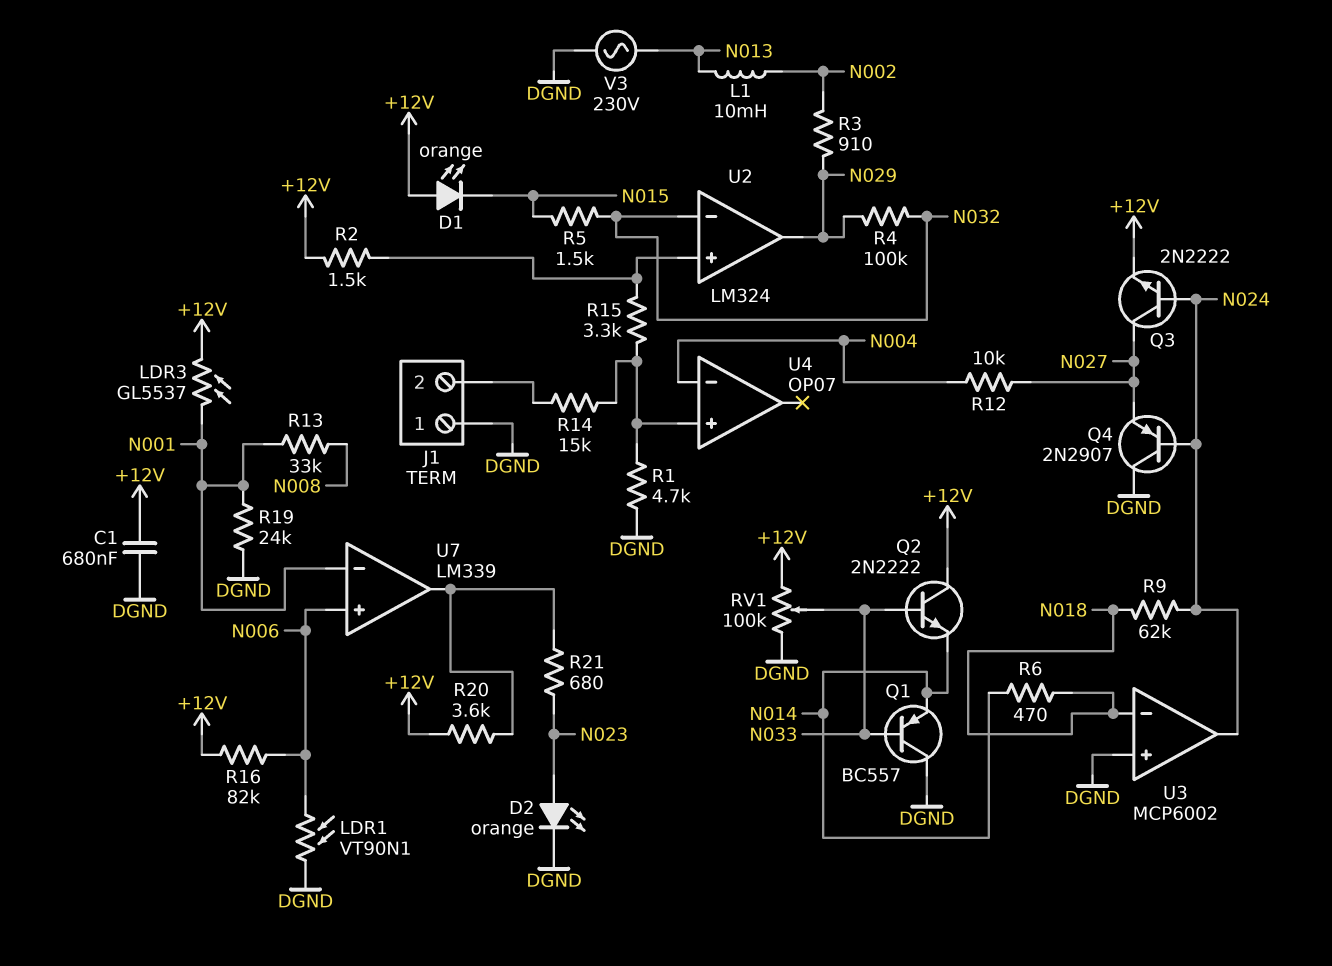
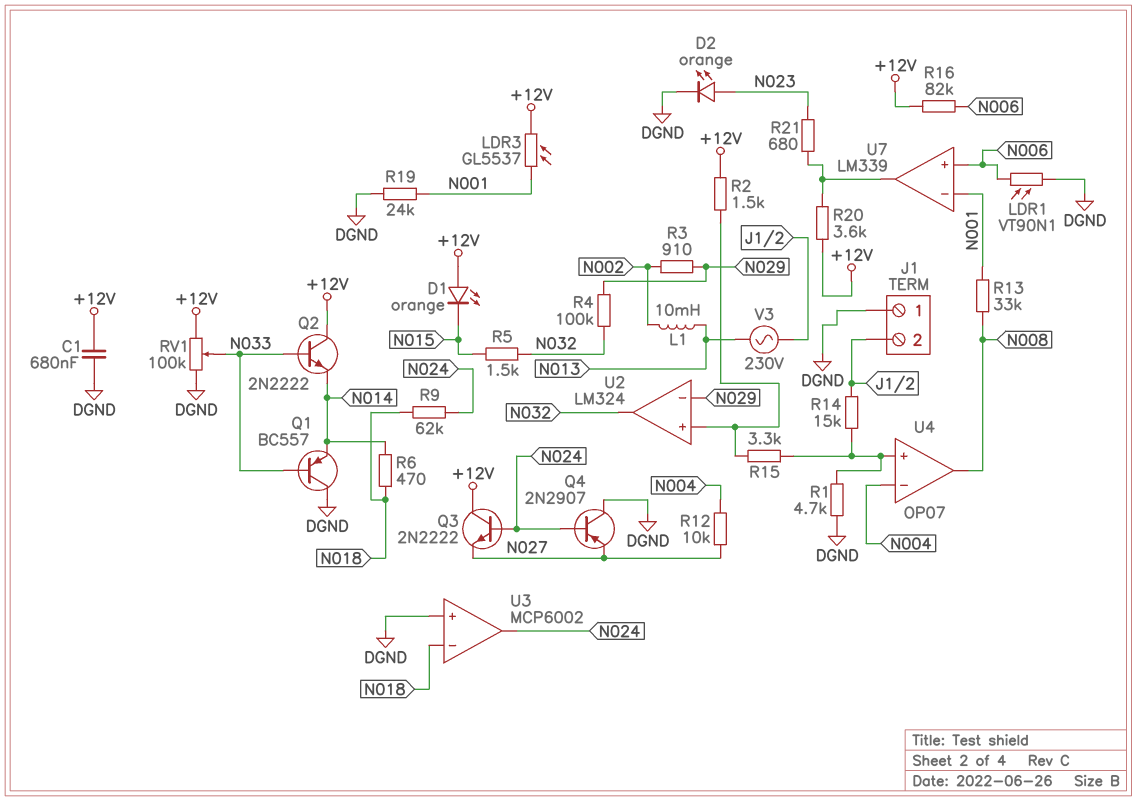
Q3: NPN 2N2222 (B N024, C N027, E +12V) -> NPN 2N2222 (B N024, C +12V, E N027)
U2 pin in-: N032 -> N029
U2 pin out: N029 -> N032
U4 pin out: none -> N008
V3: AC 230V (DGND, N013) -> AC 230V (J1/2, N013)

